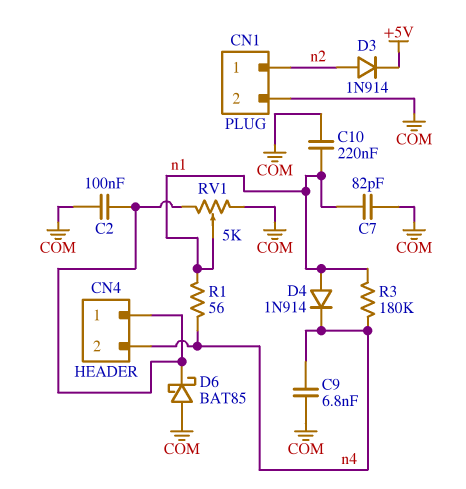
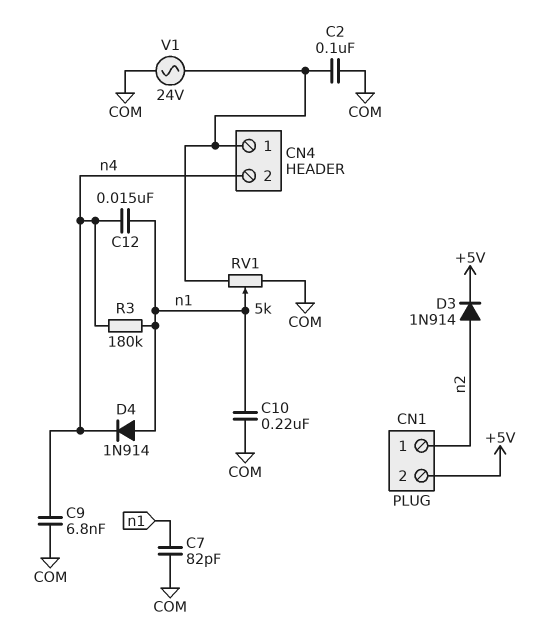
C12: none -> 15nF (n1, n4)
CN1 pin 2: COM -> +5V
D6: schottky BAT85 (A COM, K CN4/1) -> none
R1: 56 (n1, n4) -> none
V1: none -> AC 24V (CN4/1, COM)

